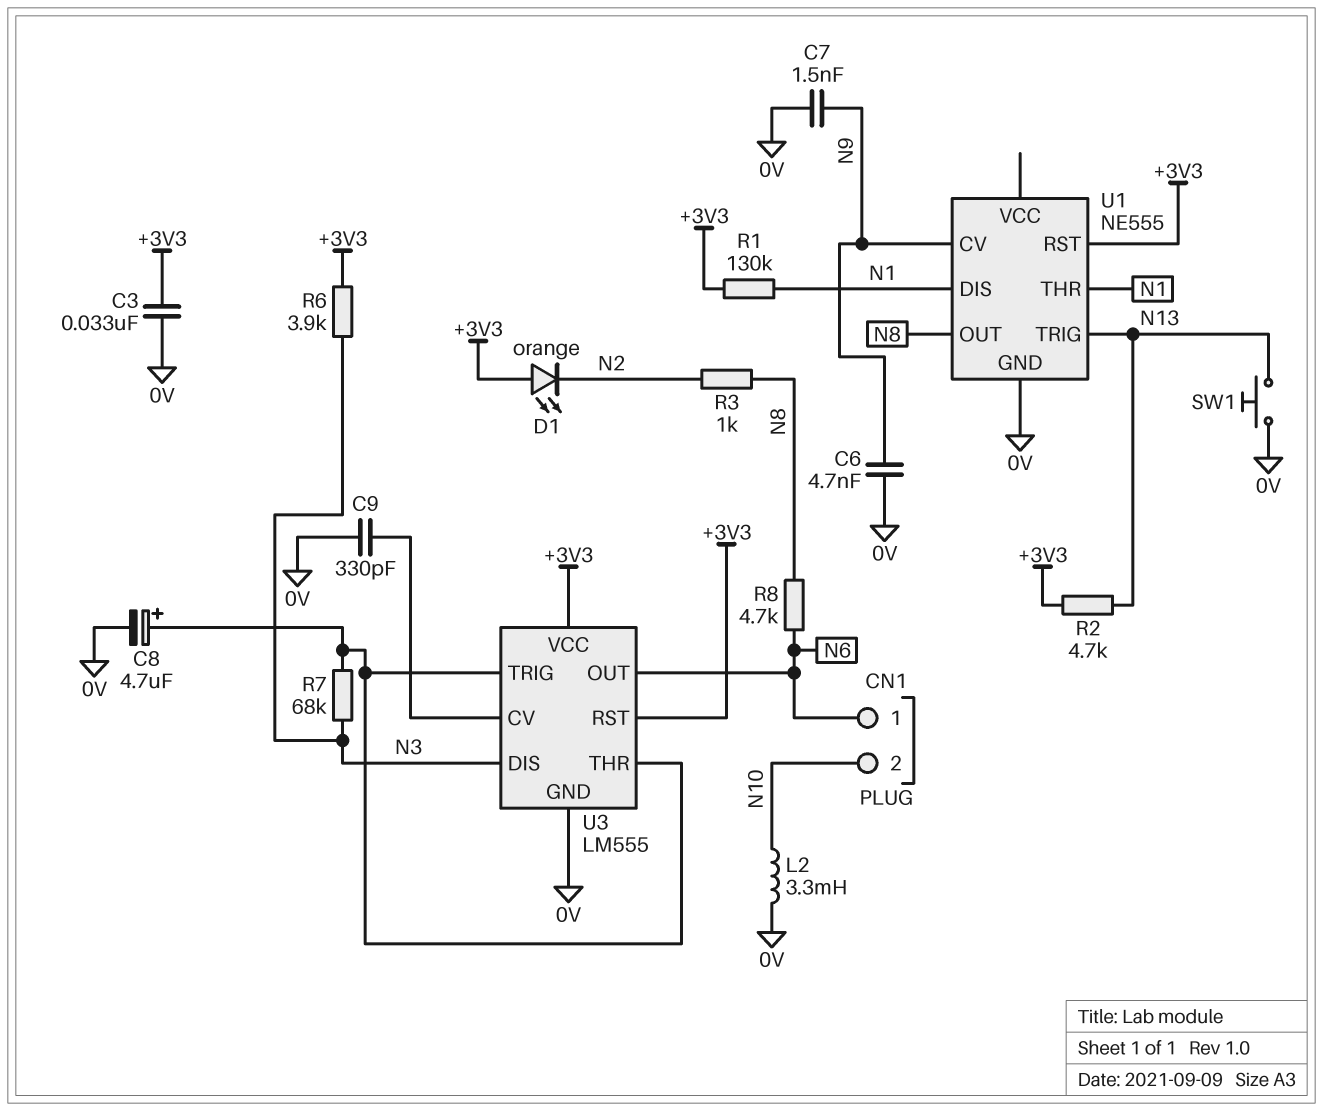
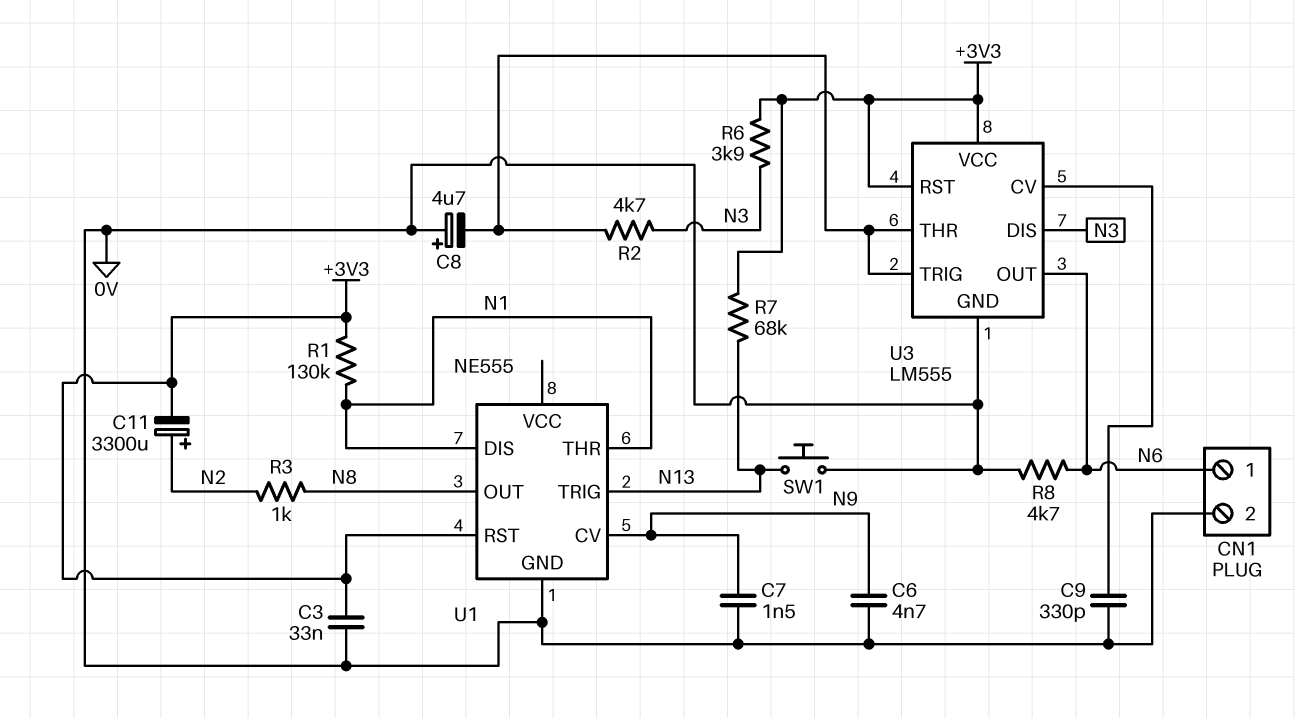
C8: 4.7uF (plus U3/THR, minus 0V) -> 4.7uF (plus 0V, minus U3/THR)
C11: none -> 3300uF (plus N2, minus +3V3)
CN1 pin 2: N10 -> 0V
D1: LED orange (A +3V3, K N2) -> none
L2: 3.3mH (0V, N10) -> none
R2: 4.7k (+3V3, N13) -> 4.7k (N3, U3/THR)
R7: 68k (N3, U3/THR) -> 68k (+3V3, N13)
R8: 4.7k (N6, N8) -> 4.7k (0V, N6)

